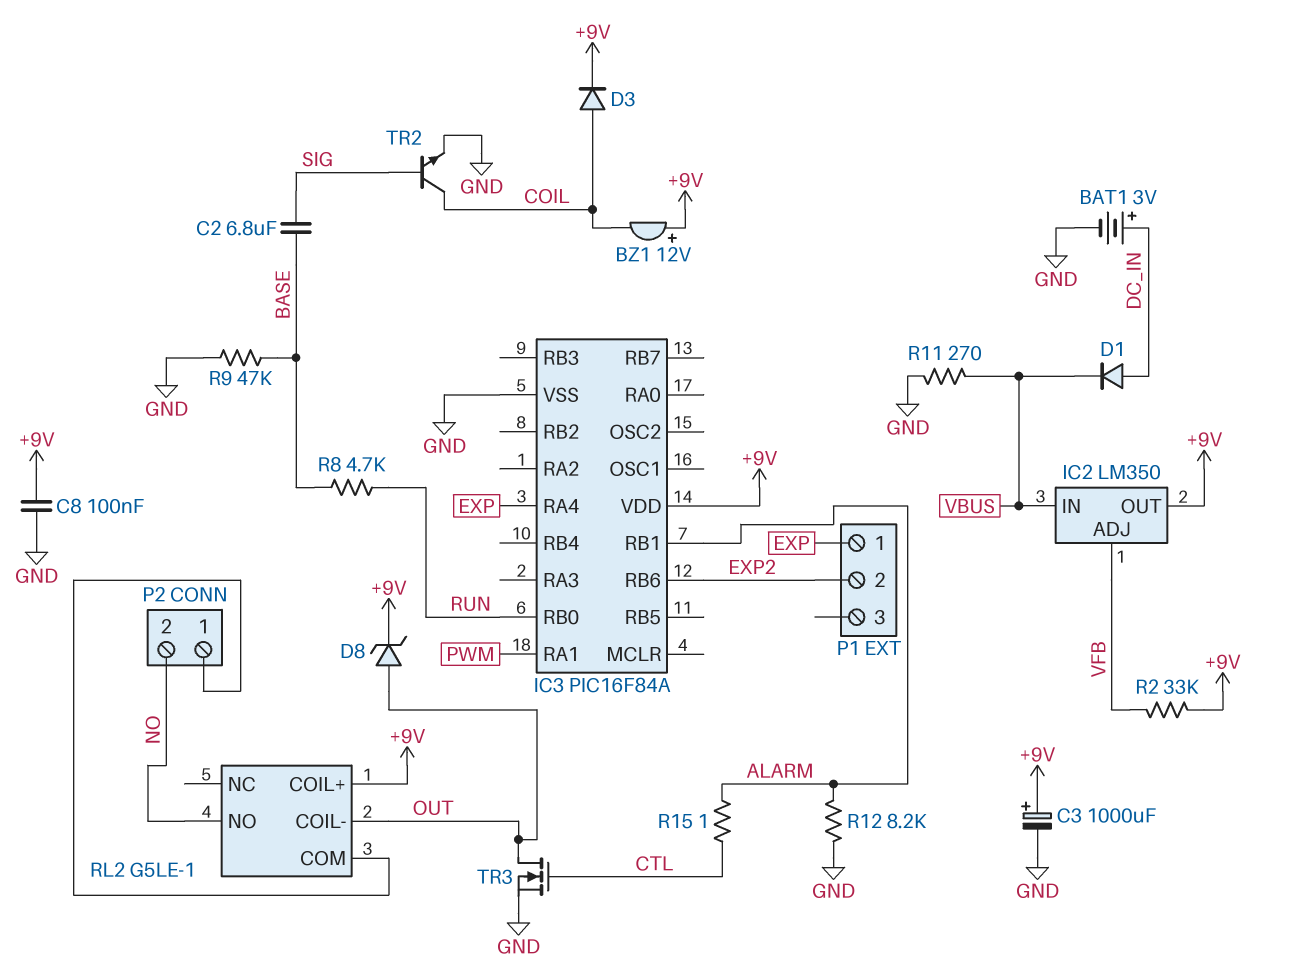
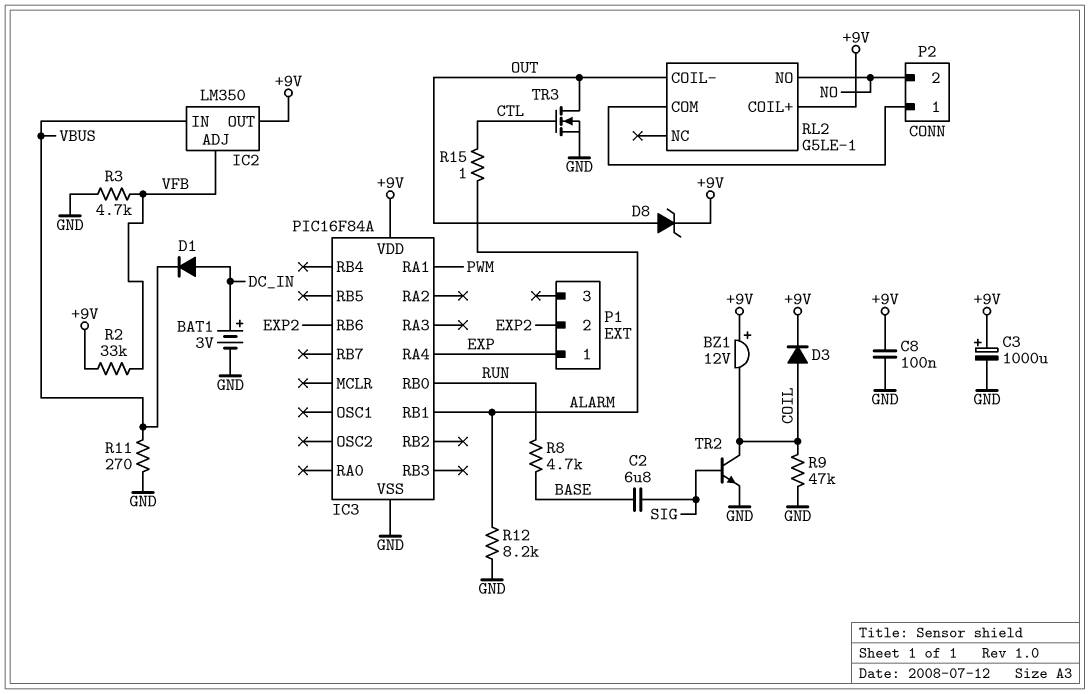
R3: none -> 4.7k (GND, VFB)
R9: 47k (BASE, GND) -> 47k (COIL, GND)

